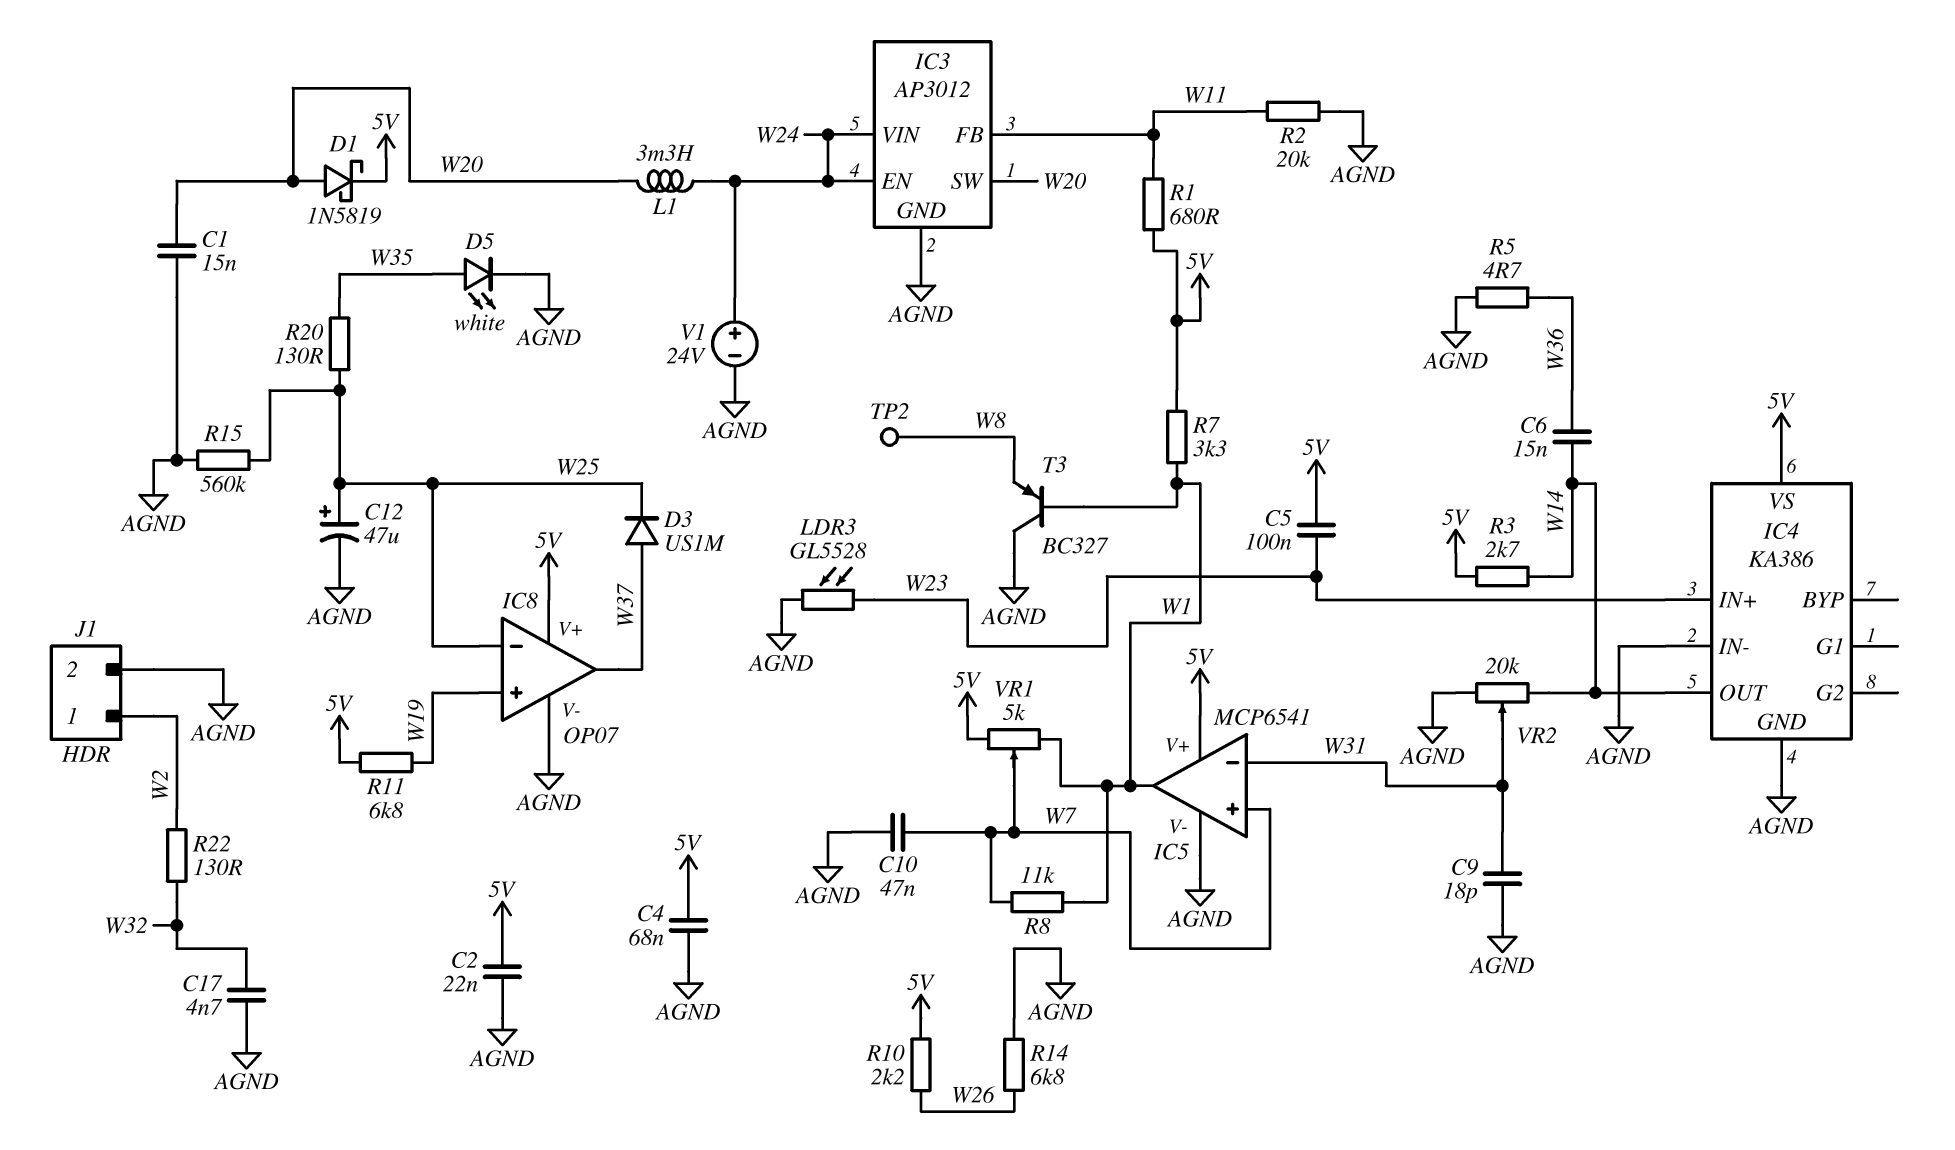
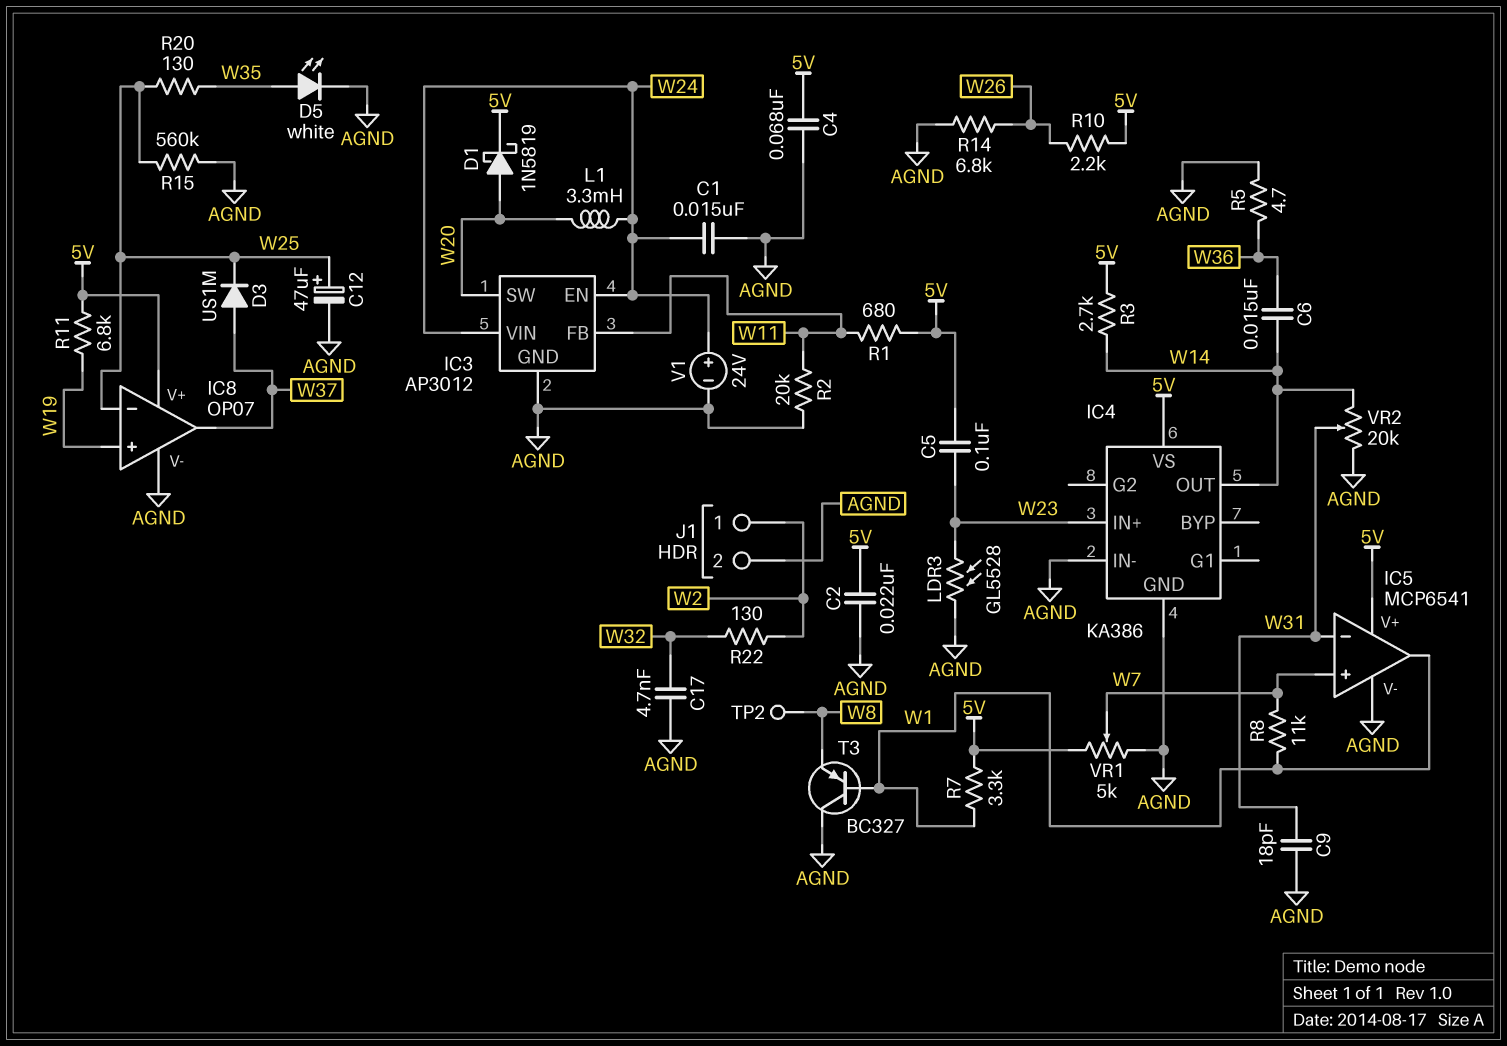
C1: 15nF (AGND, W20) -> 15nF (AGND, W24)
C10: 47nF (AGND, W7) -> none
VR1: 5k (5V, W1, wiper W7) -> 5k (5V, AGND, wiper W7)

